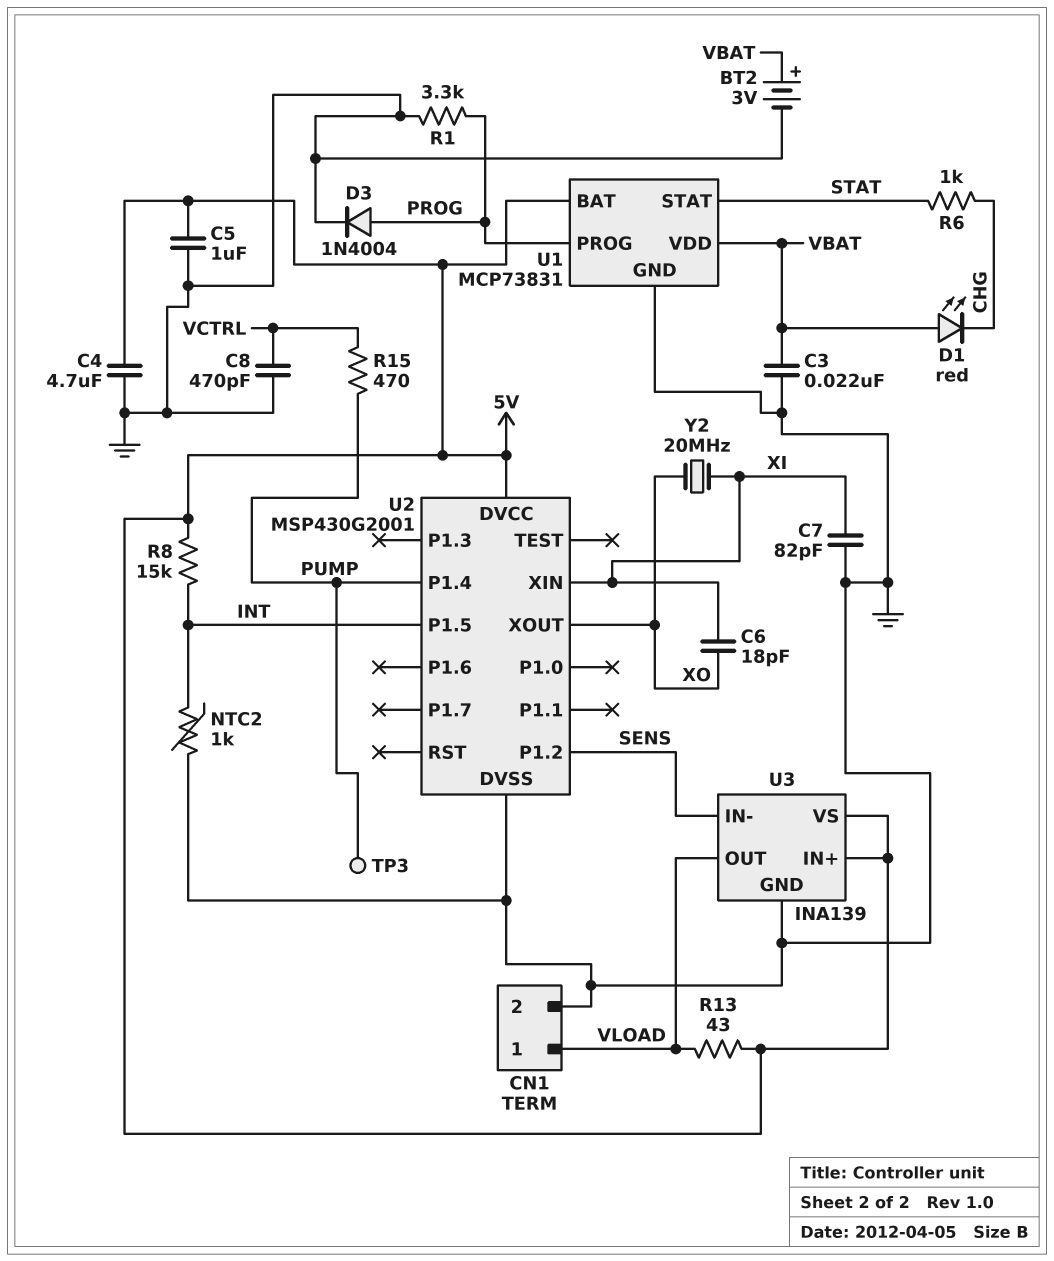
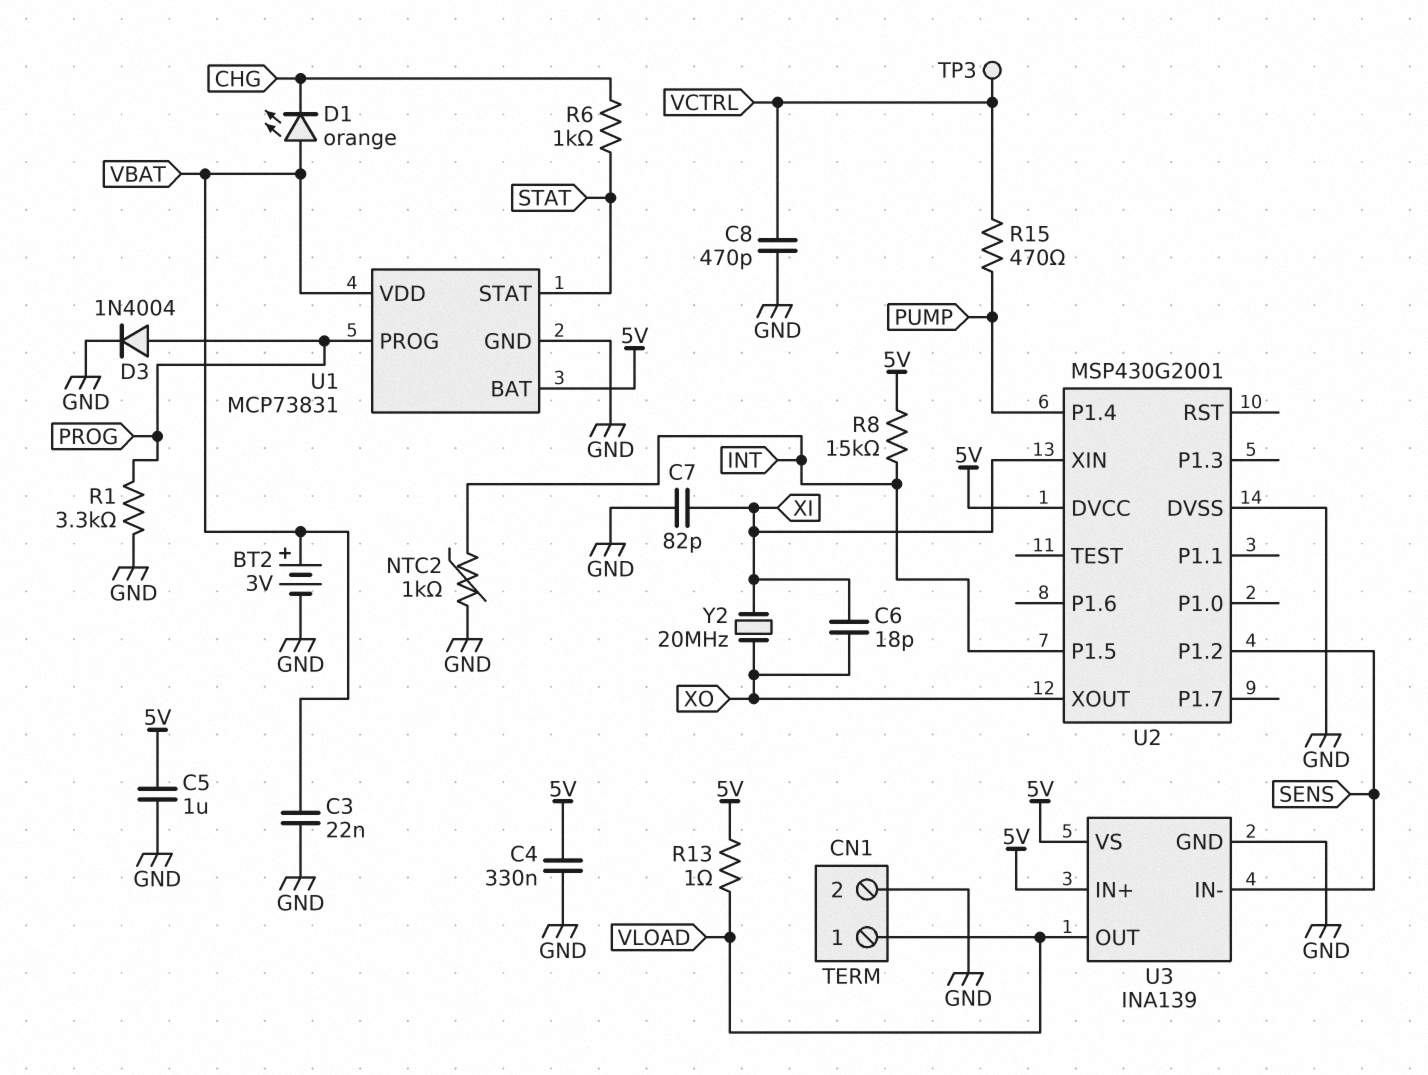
C4: 4.7uF (5V, GND) -> 330nF (5V, GND)
D1: LED red (A VBAT, K CHG) -> LED orange (A VBAT, K CHG)
R13: 43 (5V, VLOAD) -> 1 (5V, VLOAD)
TP3: test point (PUMP) -> test point (VCTRL)

